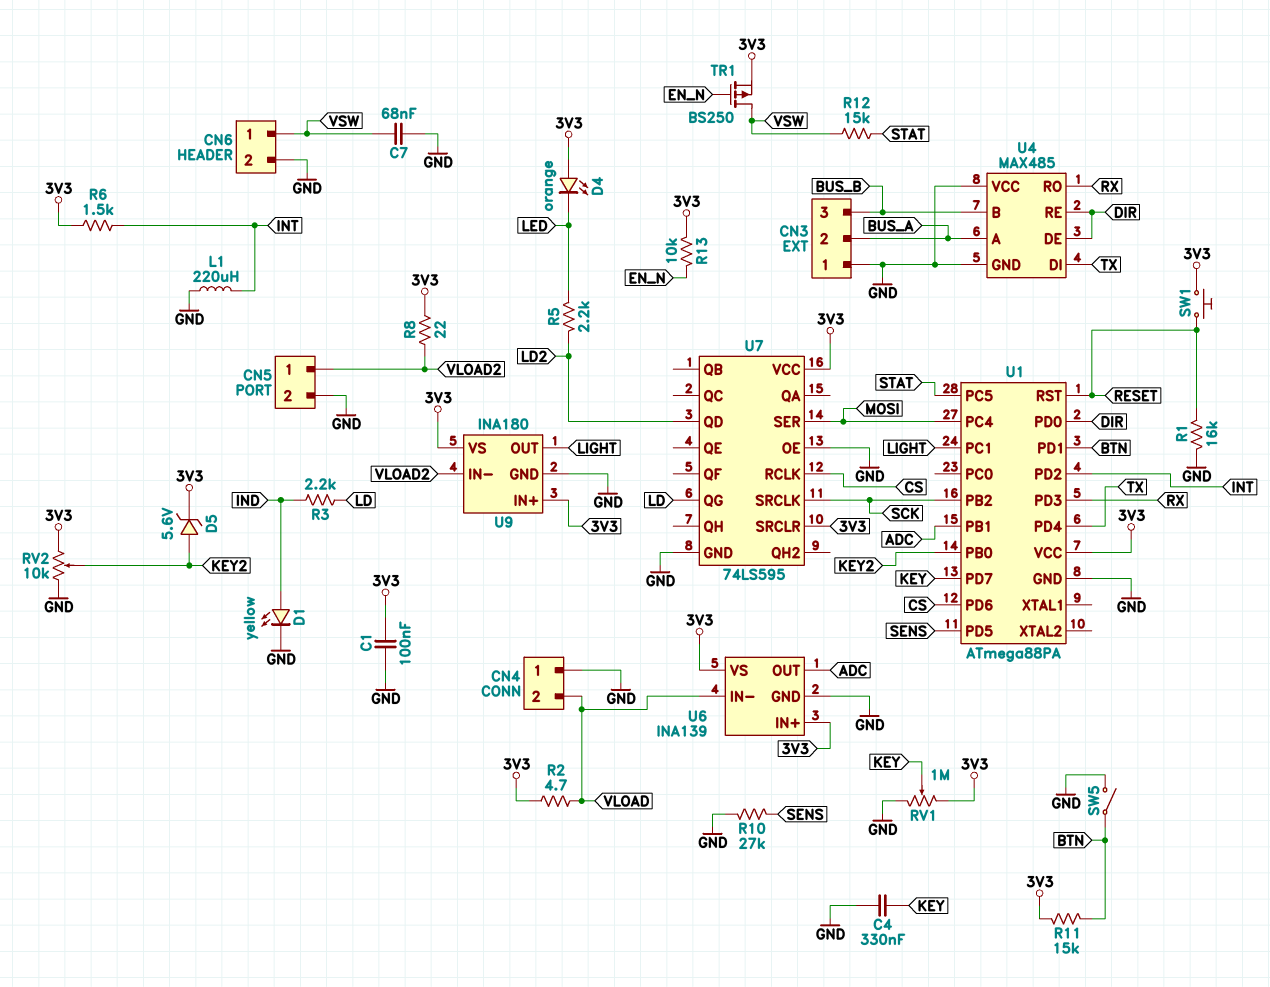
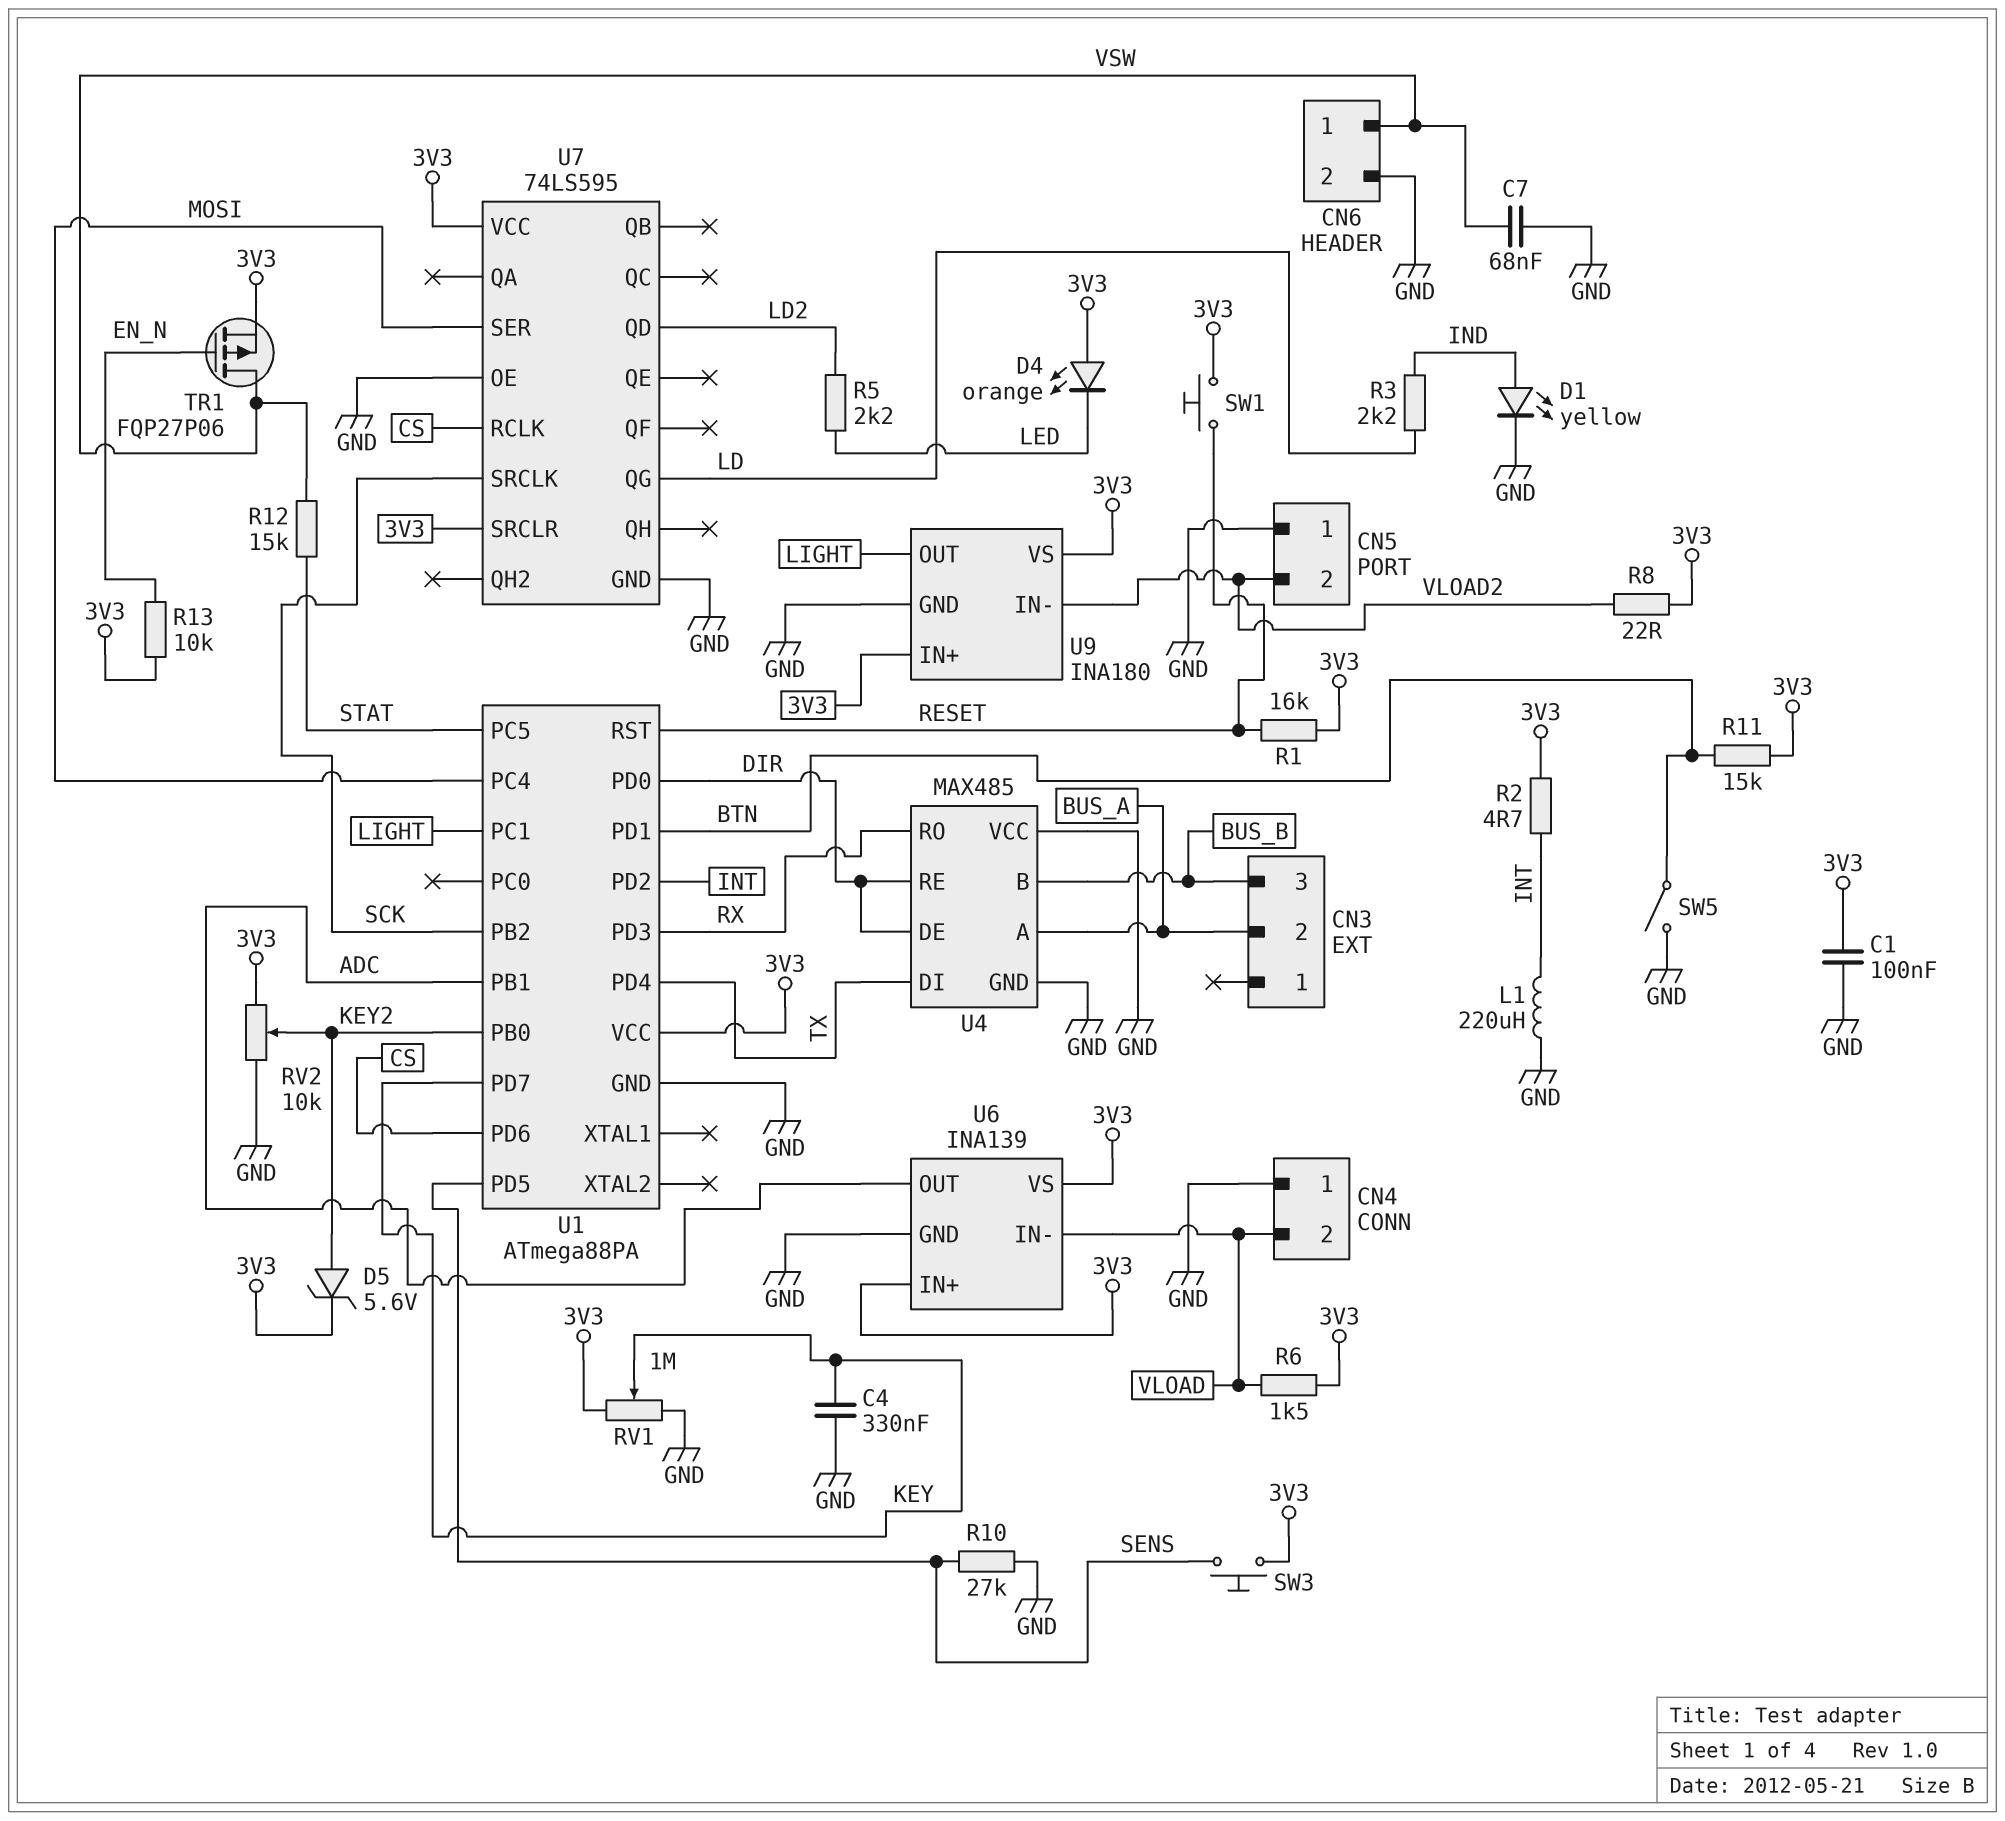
CN3 pin 1: GND -> none
CN5 pin 1: VLOAD2 -> GND
CN5 pin 2: GND -> VLOAD2
R1: 16k (GND, RESET) -> 16k (3V3, RESET)
R2: 4.7 (3V3, VLOAD) -> 4.7 (3V3, INT)
R6: 1.5k (3V3, INT) -> 1.5k (3V3, VLOAD)
SW3: none -> button (3V3, SENS)
TR1: PMOS BS250 (G EN_N, D VSW, S 3V3) -> PMOS FQP27P06 (G EN_N, D VSW, S 3V3)

